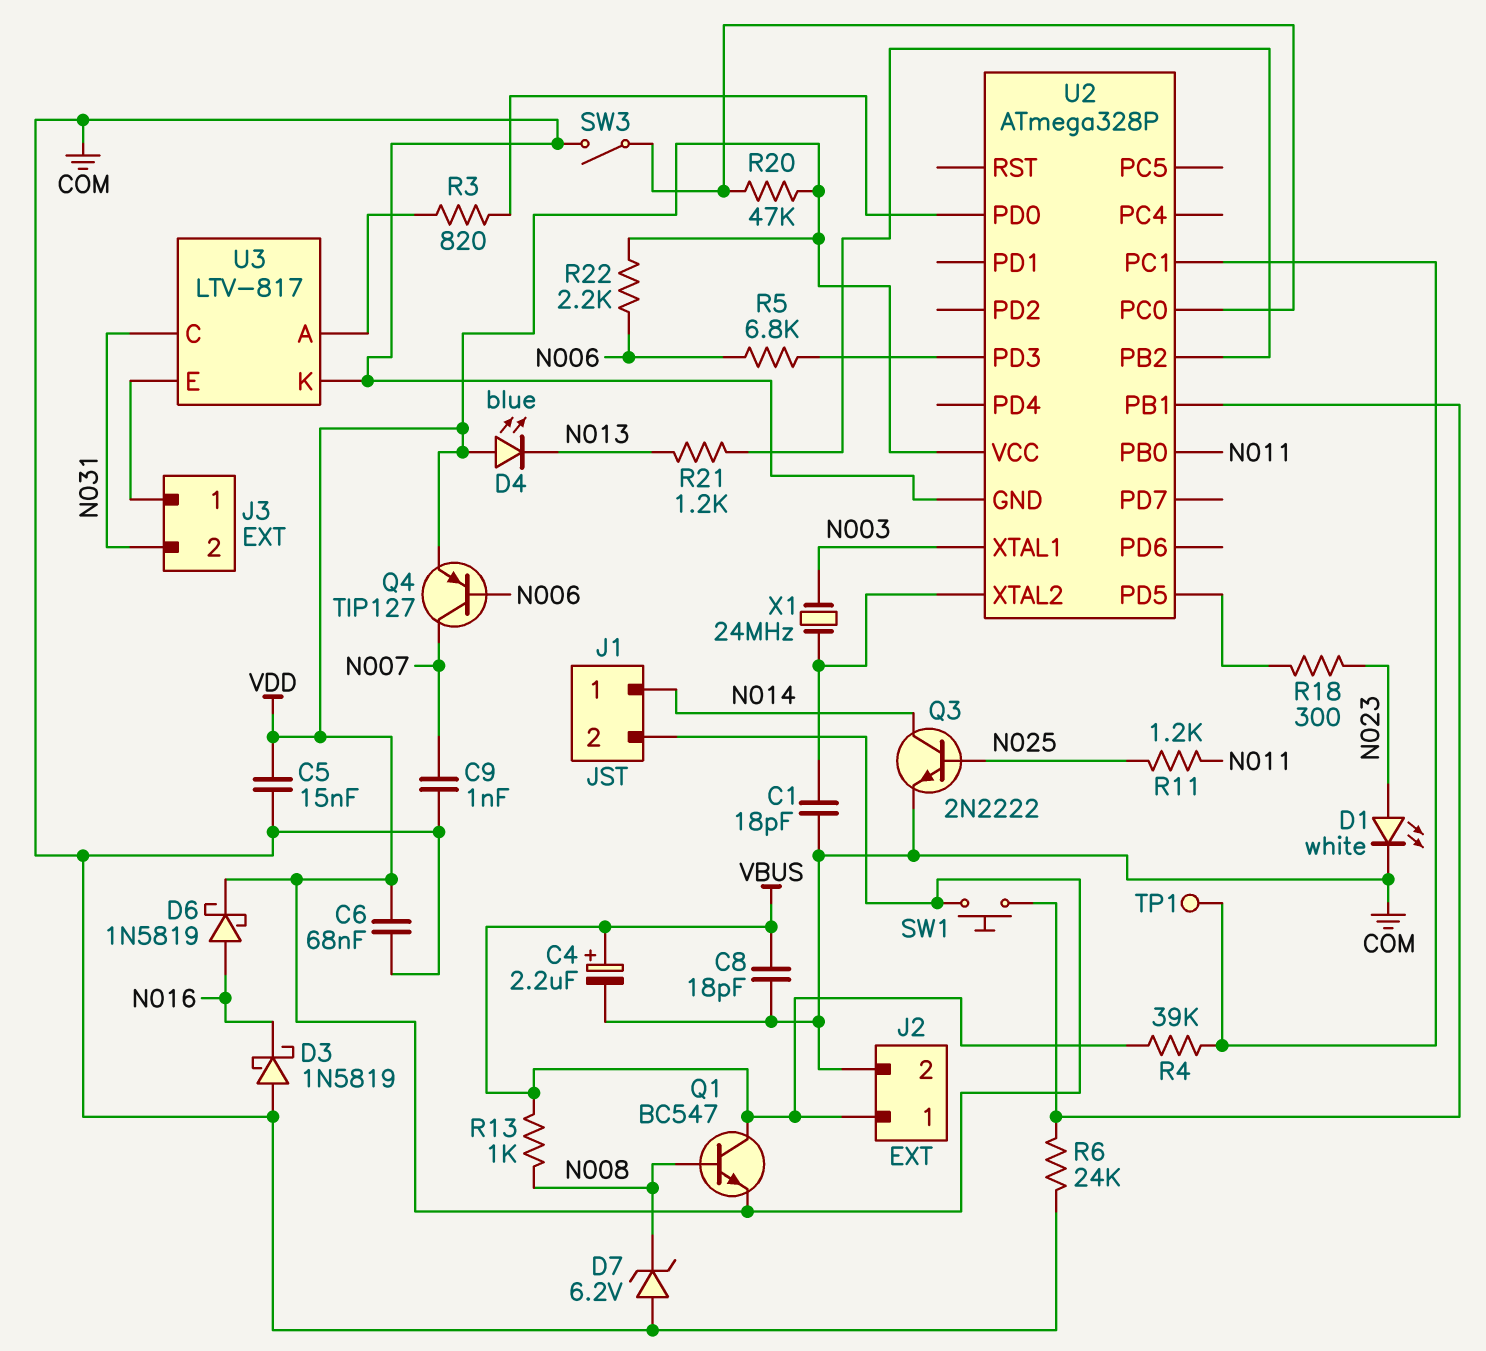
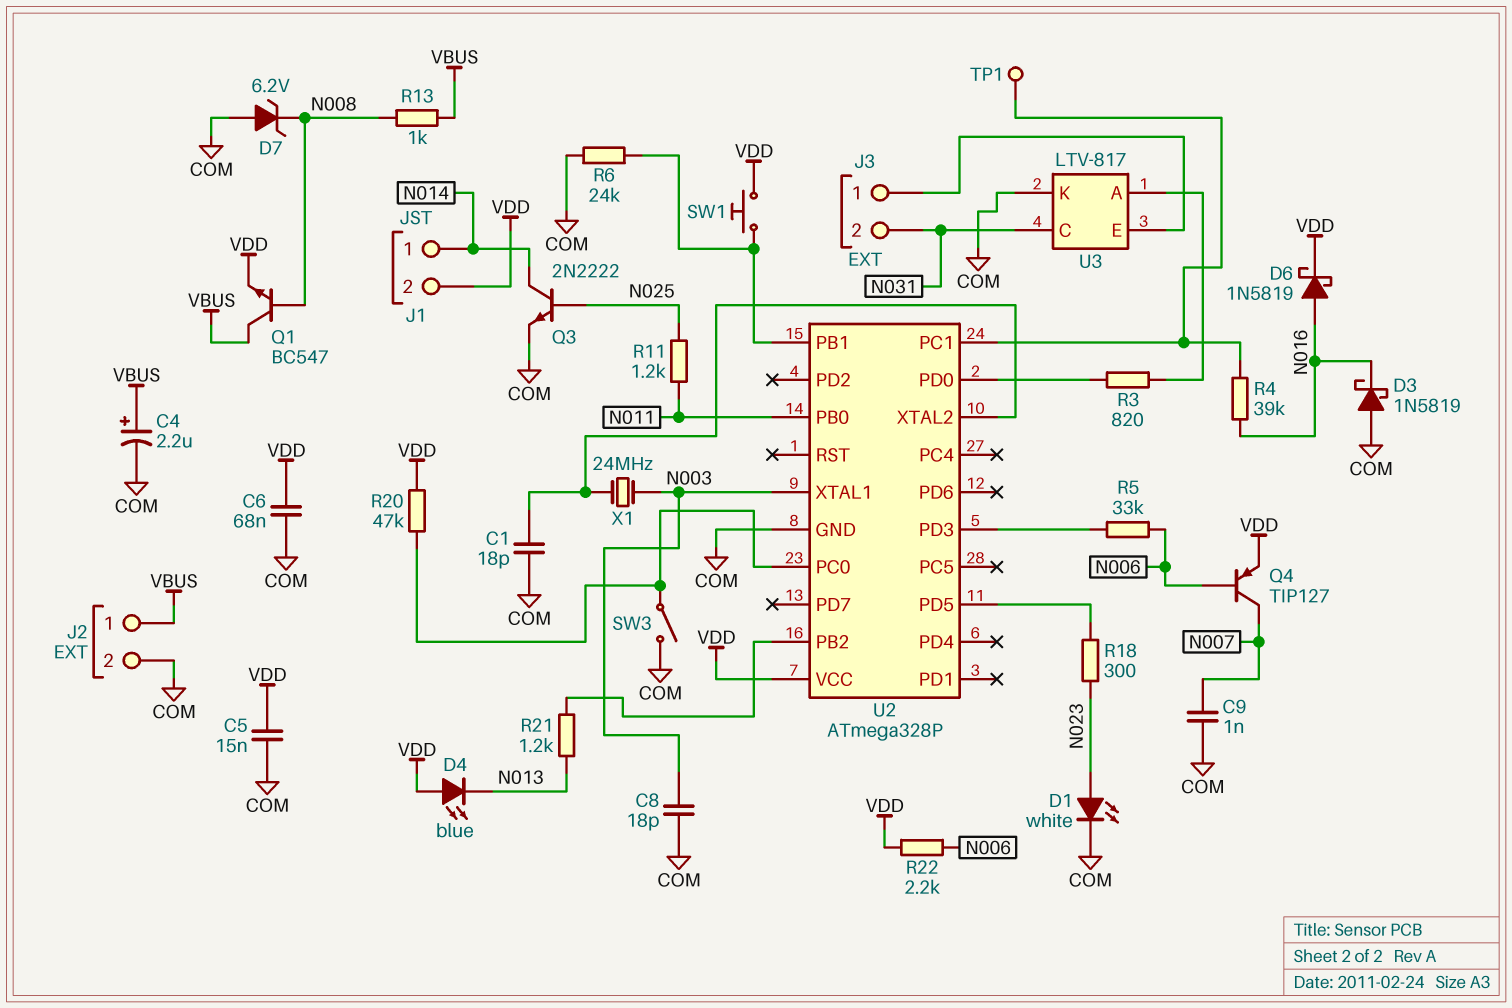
C8: 18pF (COM, VBUS) -> 18pF (COM, N003)
R4: 39k (U2/PC1, VBUS) -> 39k (N016, U2/PC1)
R5: 6.8k (N006, U2/PD3) -> 33k (N006, U2/PD3)

